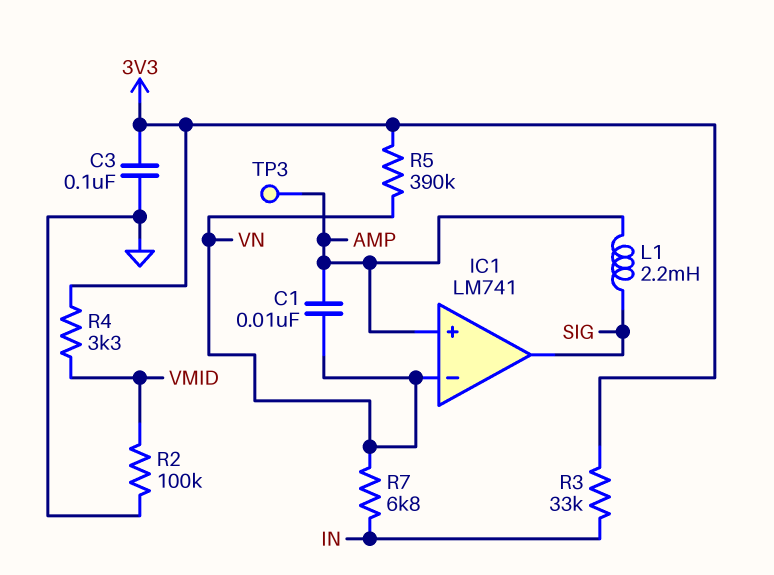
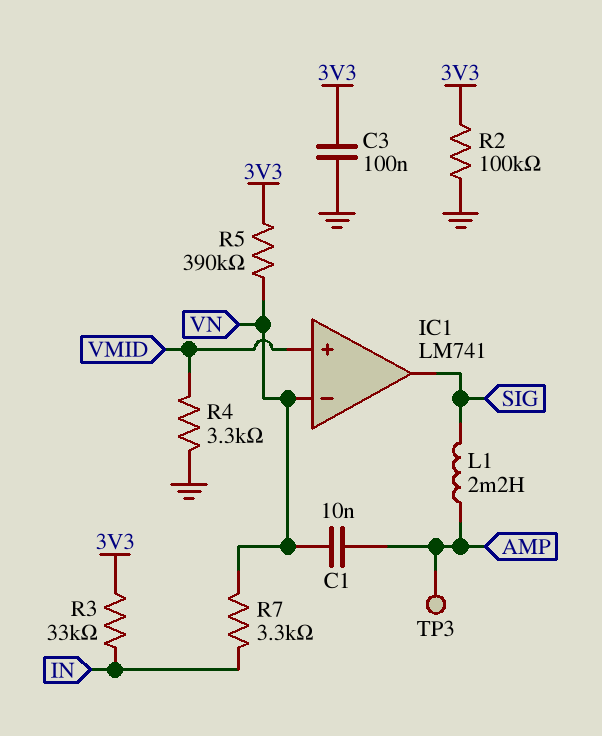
IC1 pin in+: AMP -> VMID
R2: 100k (GND, VMID) -> 100k (3V3, GND)
R4: 3.3k (3V3, VMID) -> 3.3k (GND, VMID)
R7: 6.8k (IN, VN) -> 3.3k (IN, VN)

